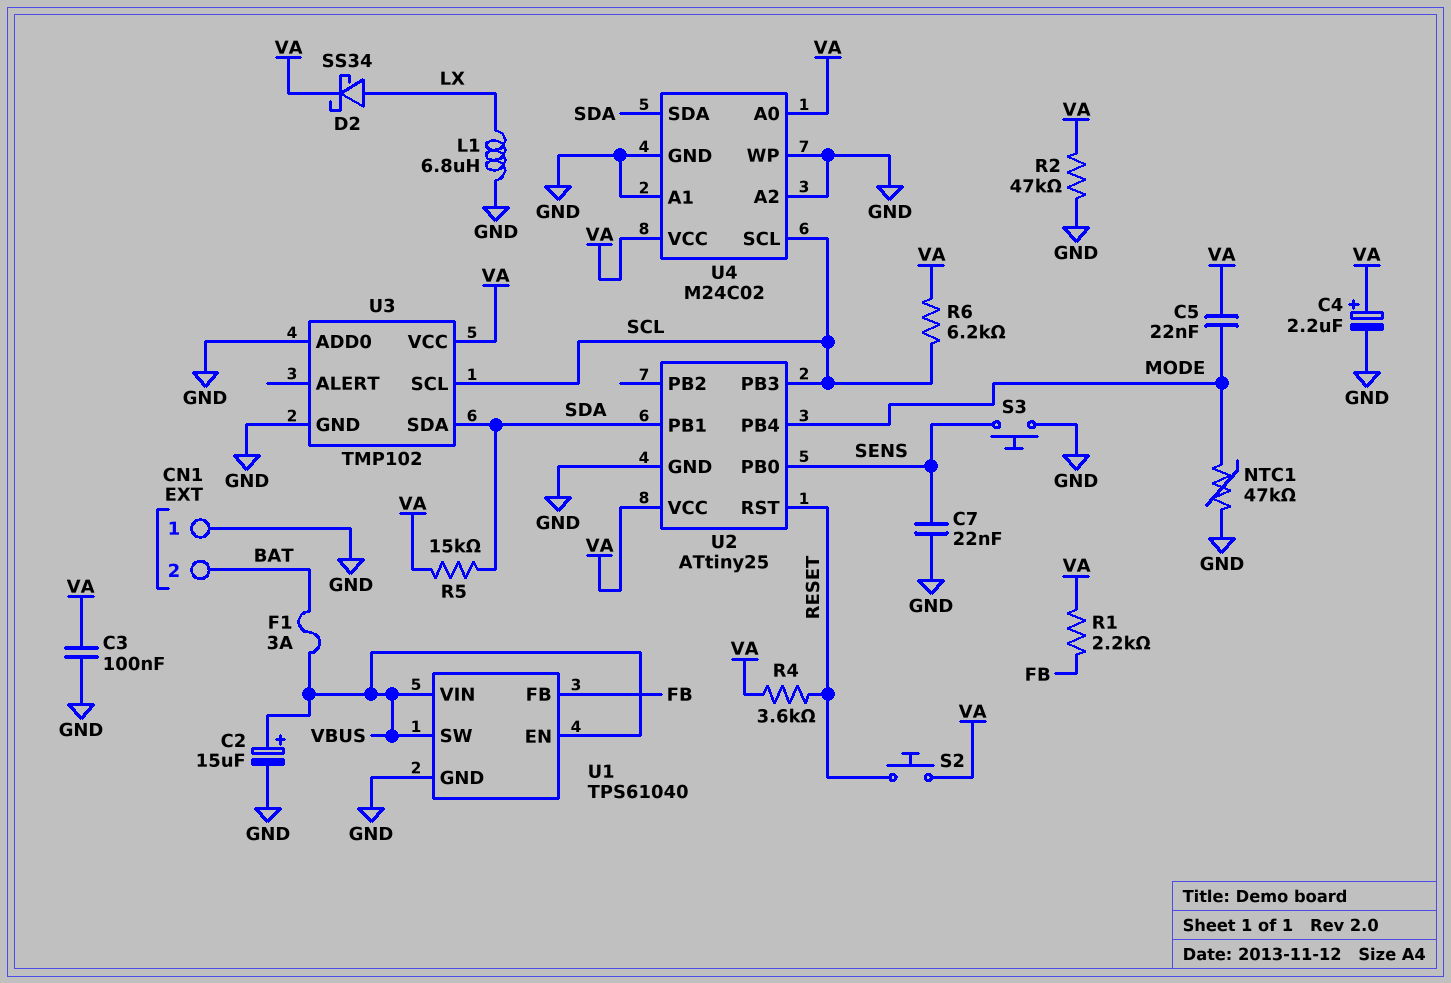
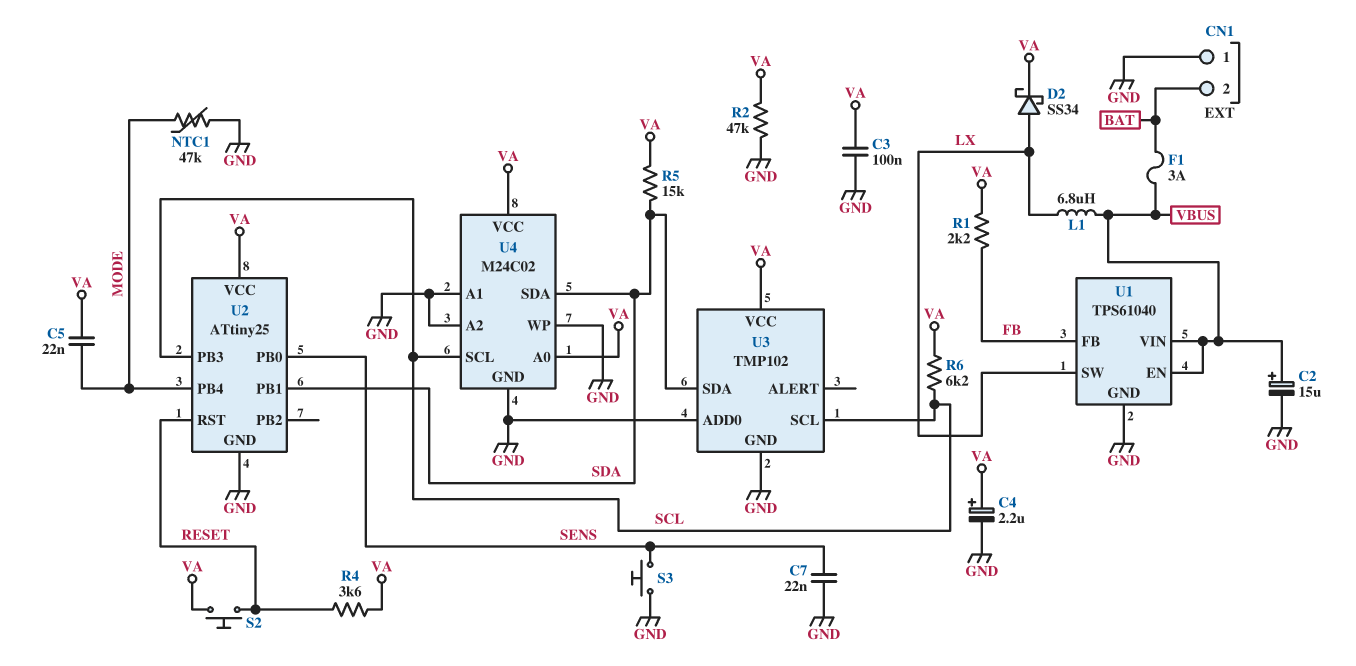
L1: 6.8uH (GND, LX) -> 6.8uH (LX, VBUS)
U1 pin SW: VBUS -> LX

